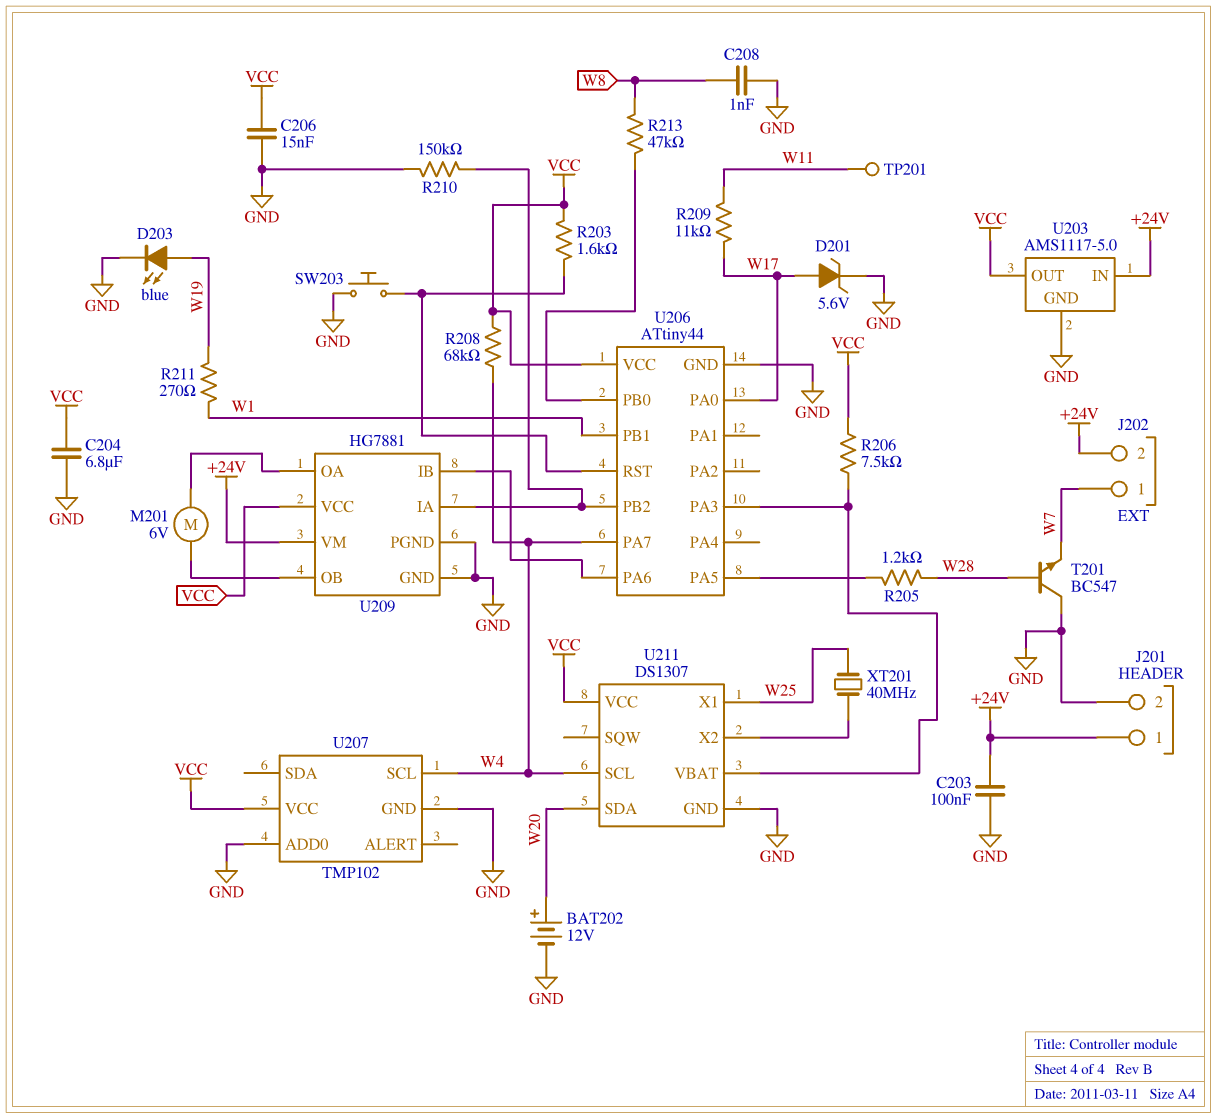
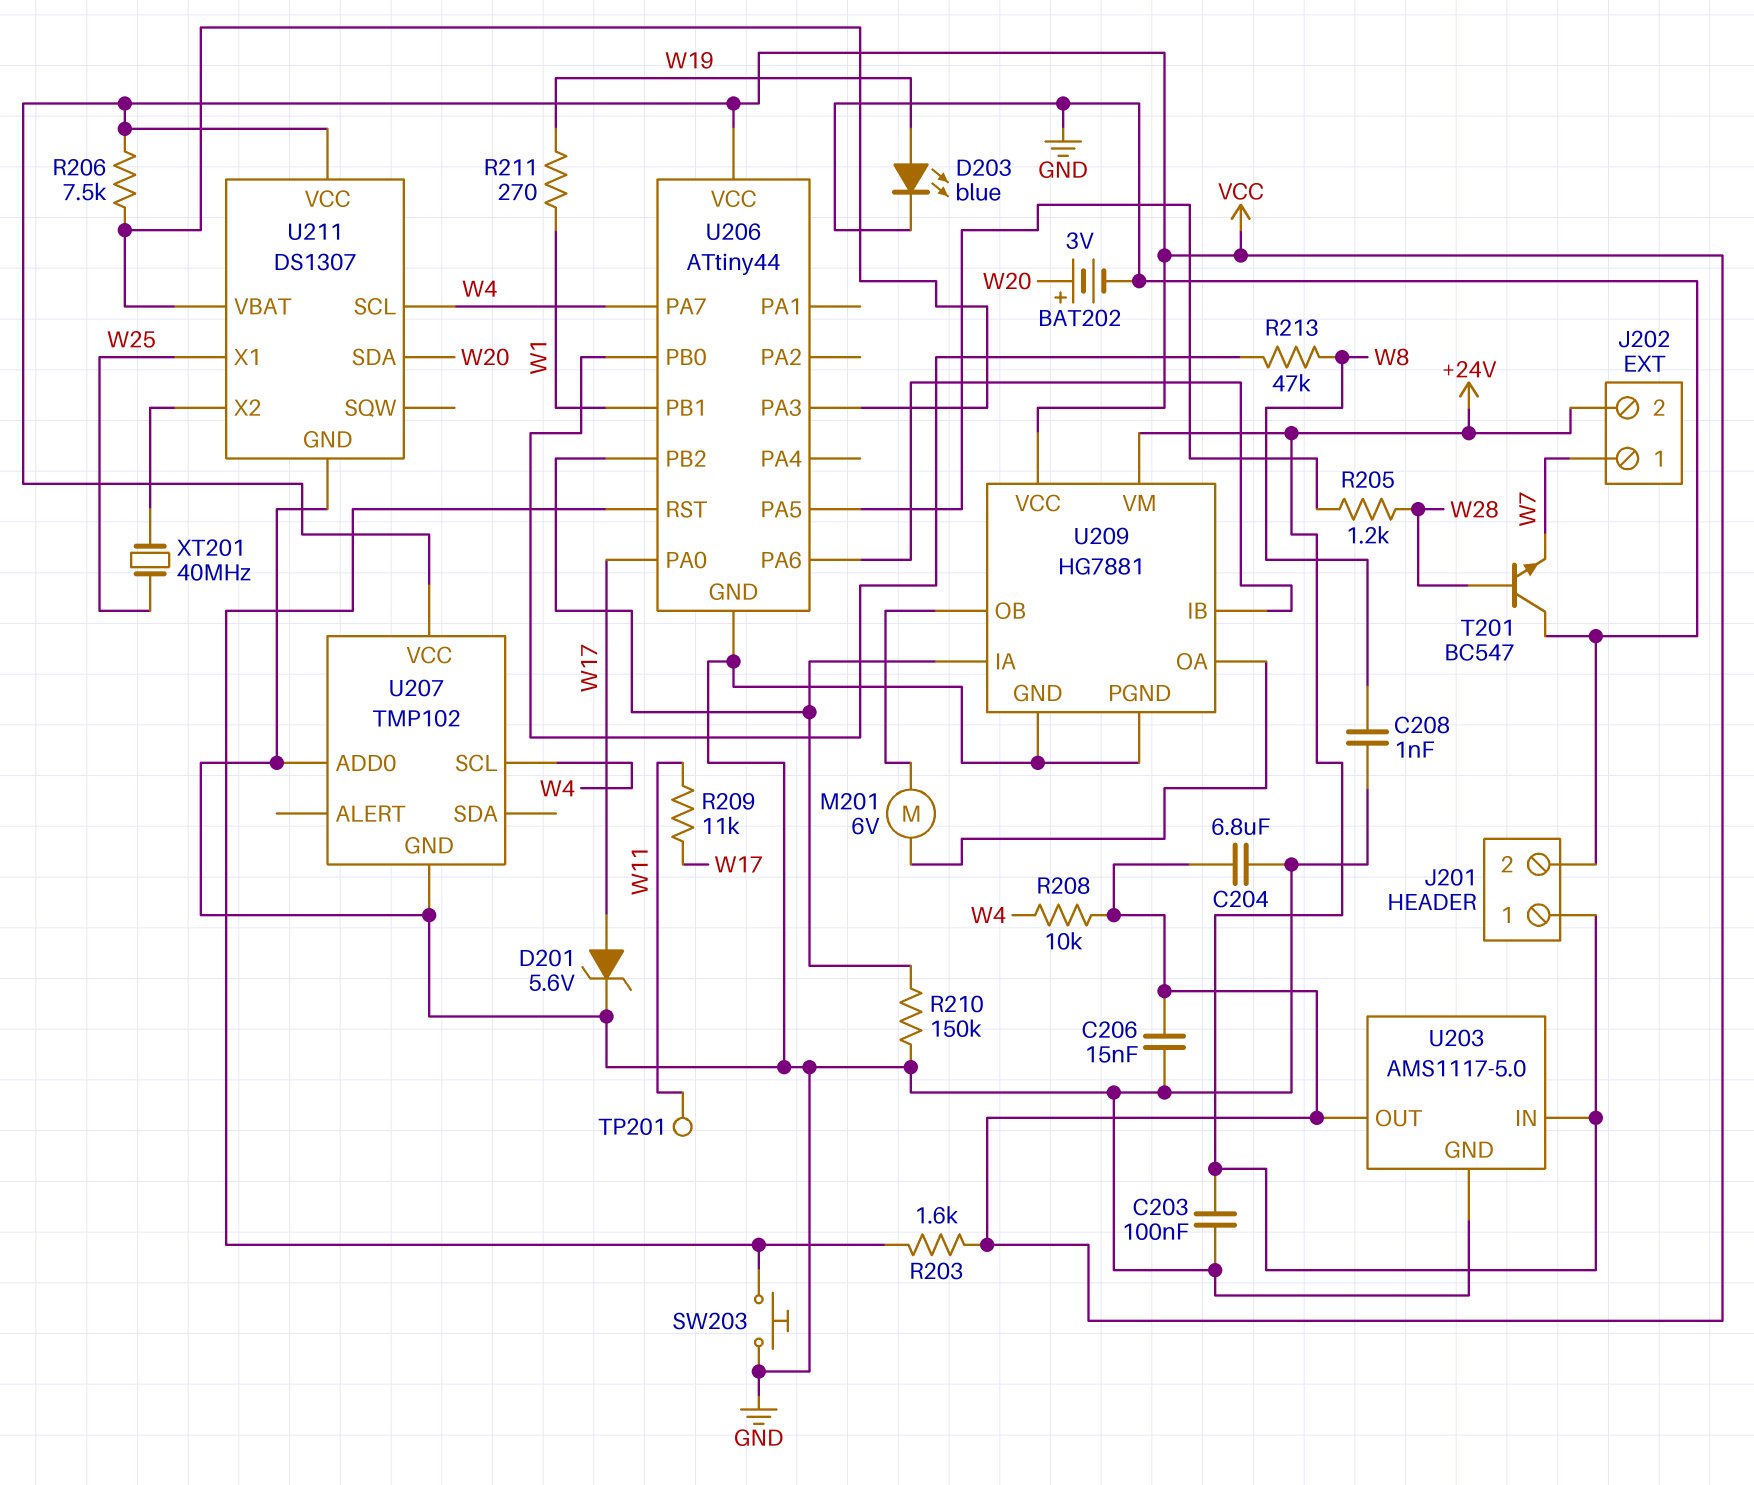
BAT202: 12V (plus W20, minus GND) -> 3V (plus W20, minus GND)
R208: 68k (VCC, W4) -> 10k (VCC, W4)

